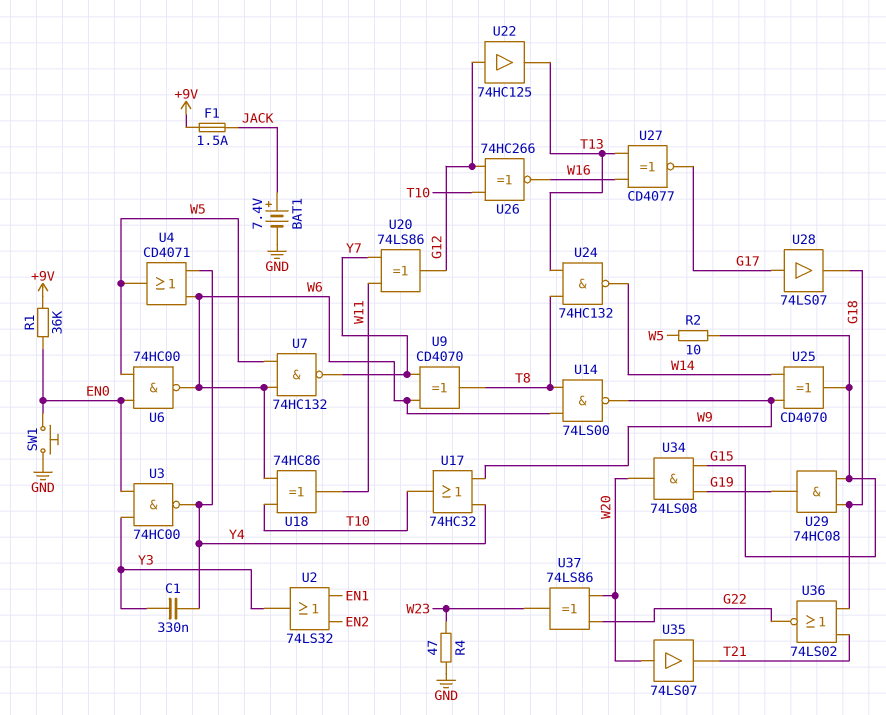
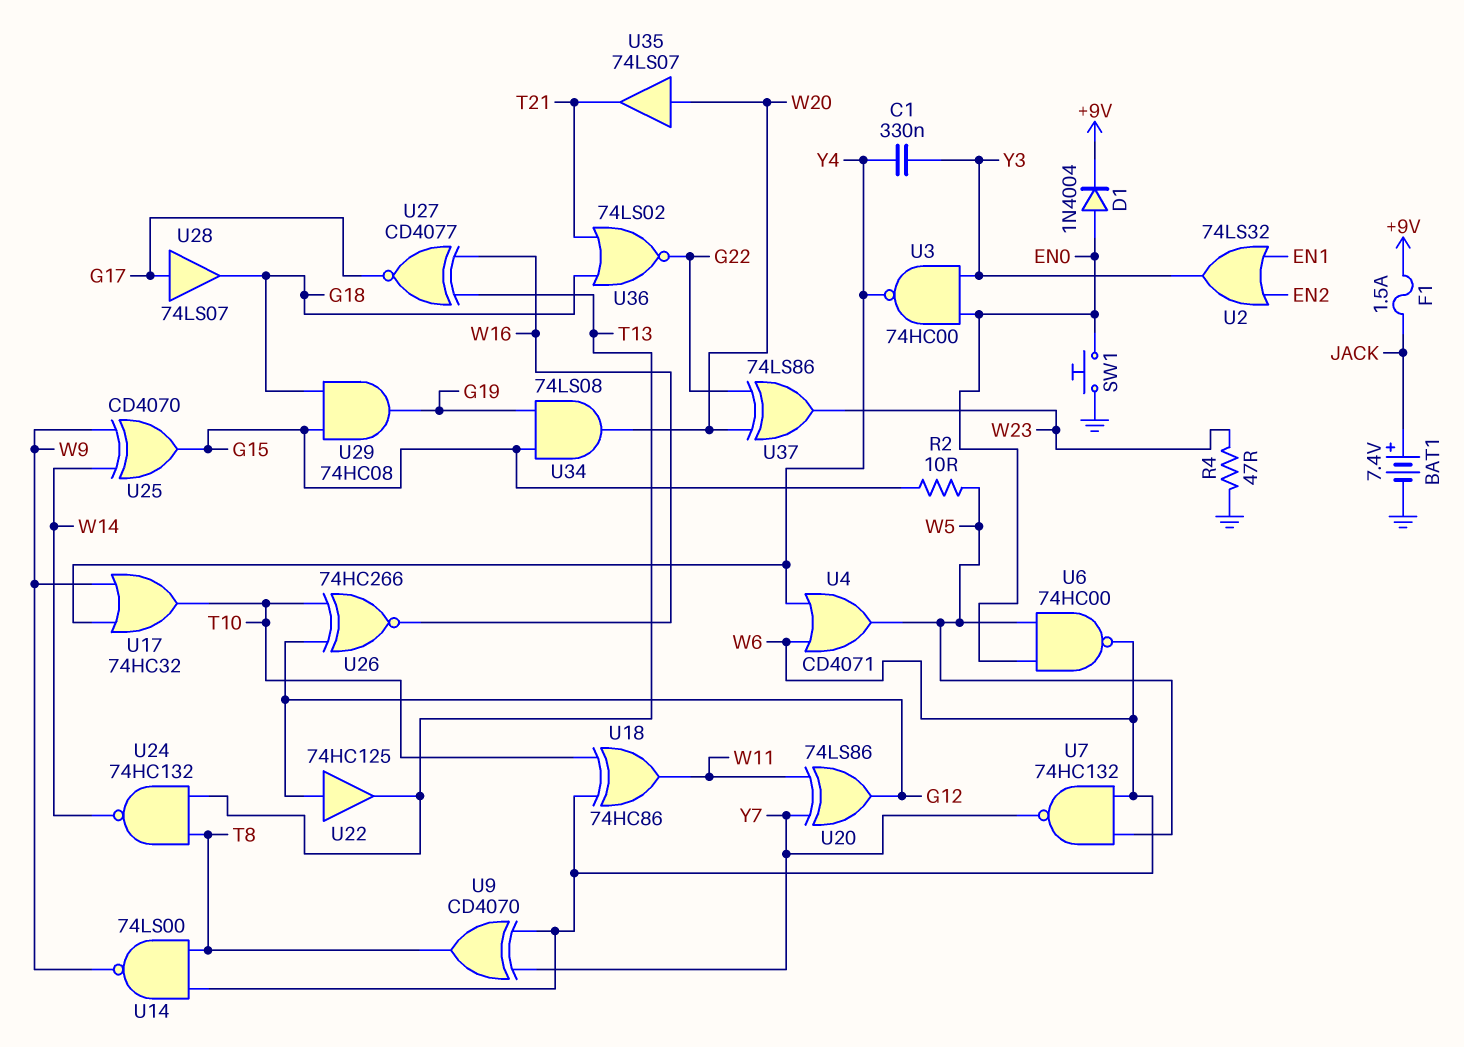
D1: none -> diode 1N4004 (A EN0, K +9V)
R1: 36k (+9V, EN0) -> none

